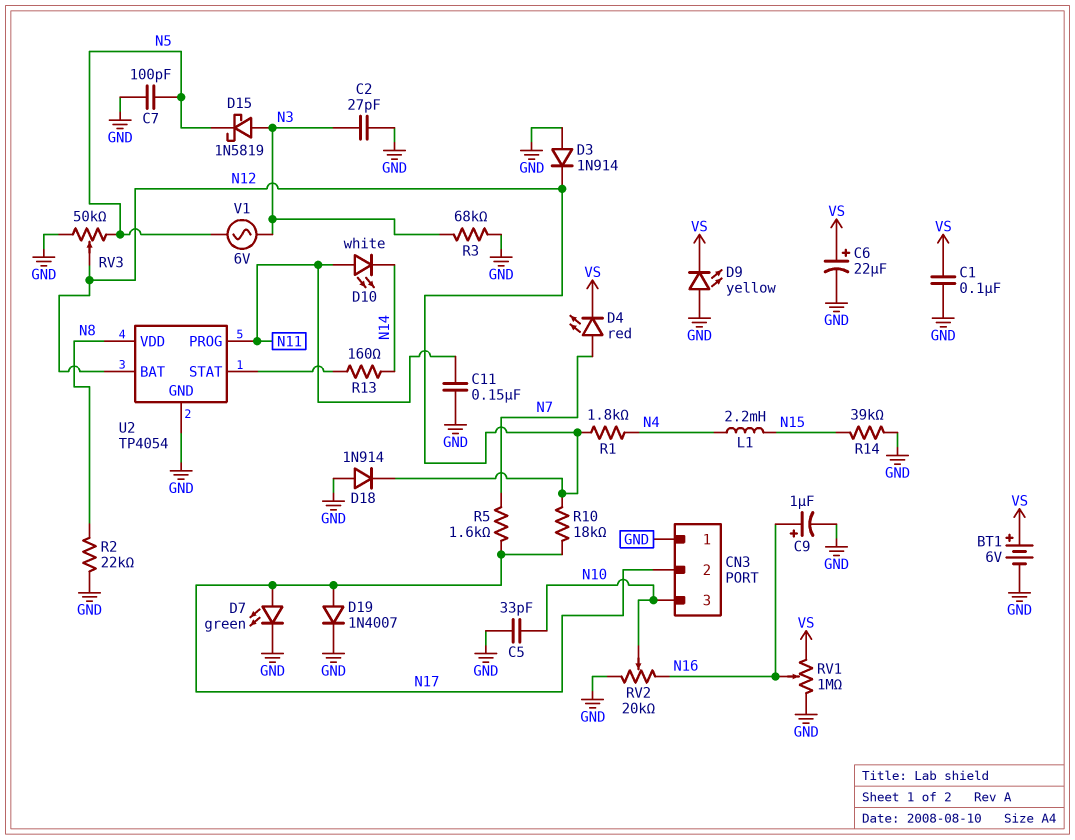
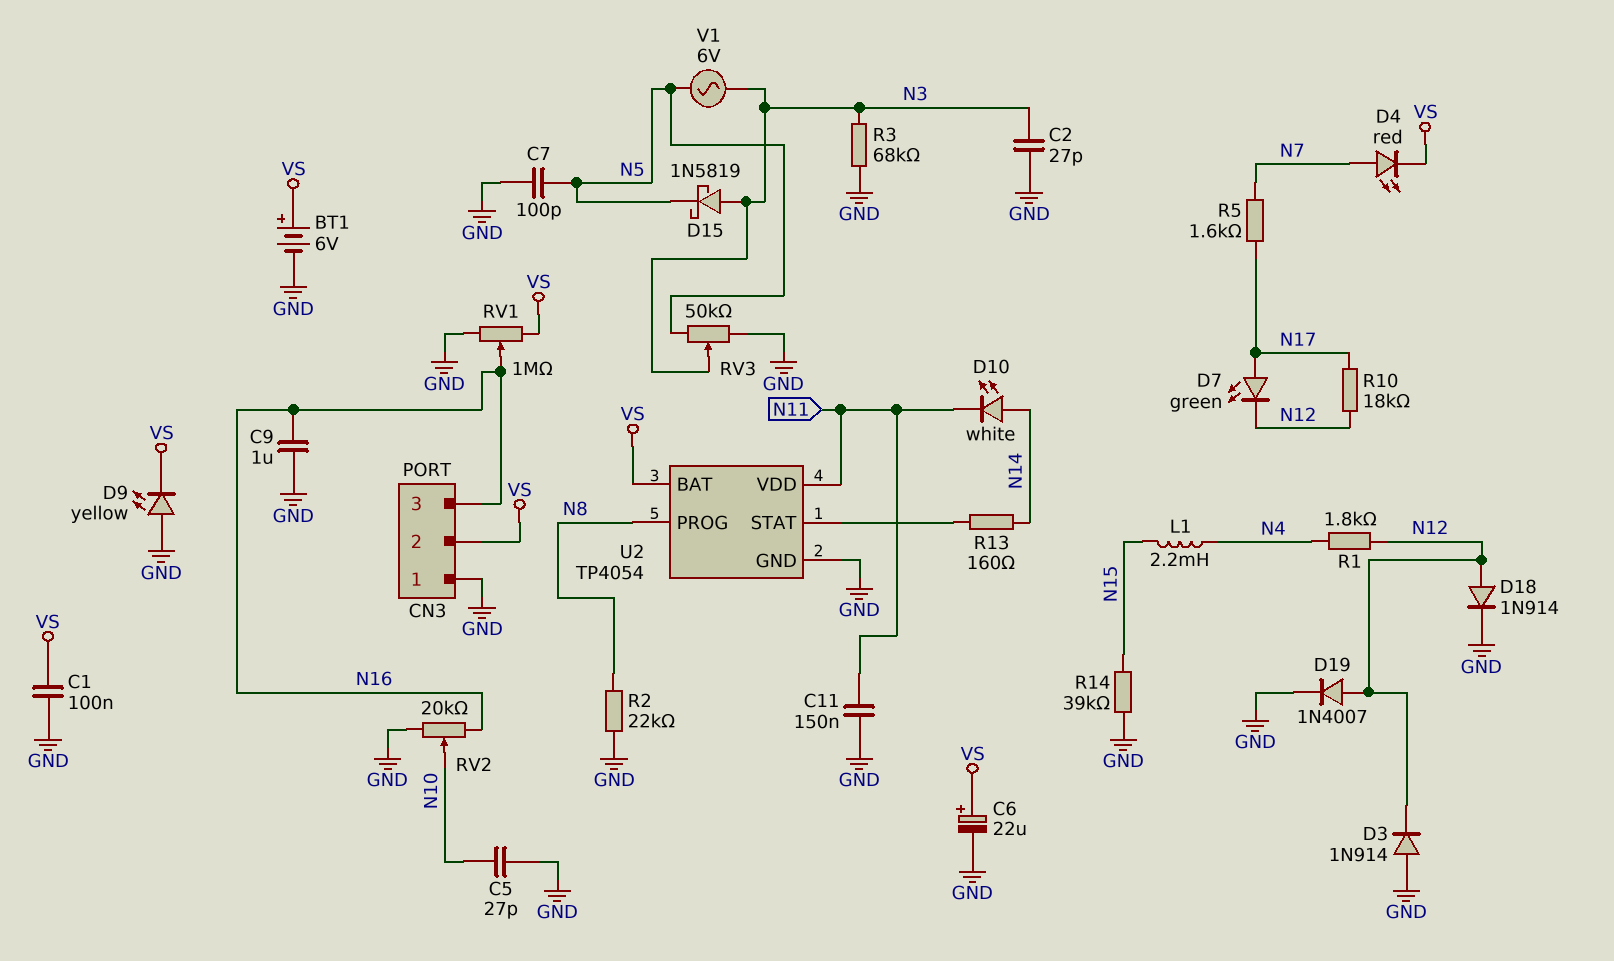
C5: 33pF (GND, N10) -> 27pF (GND, N10)
C9: 1uF (plus N16, minus GND) -> 1uF (GND, N16)
CN3 pin 2: N17 -> VS
CN3 pin 3: N10 -> N16
D7: LED green (A N17, K GND) -> LED green (A N17, K N12)
D10: LED white (A N11, K N14) -> LED white (A N14, K N11)
D18: diode 1N914 (A GND, K N12) -> diode 1N914 (A N12, K GND)
D19: diode 1N4007 (A N17, K GND) -> diode 1N4007 (A N12, K GND)
RV3: 50k (GND, N5, wiper N12) -> 50k (GND, N5, wiper N3)
U2 pin BAT: N12 -> VS
U2 pin PROG: N11 -> N8
U2 pin VDD: N8 -> N11

